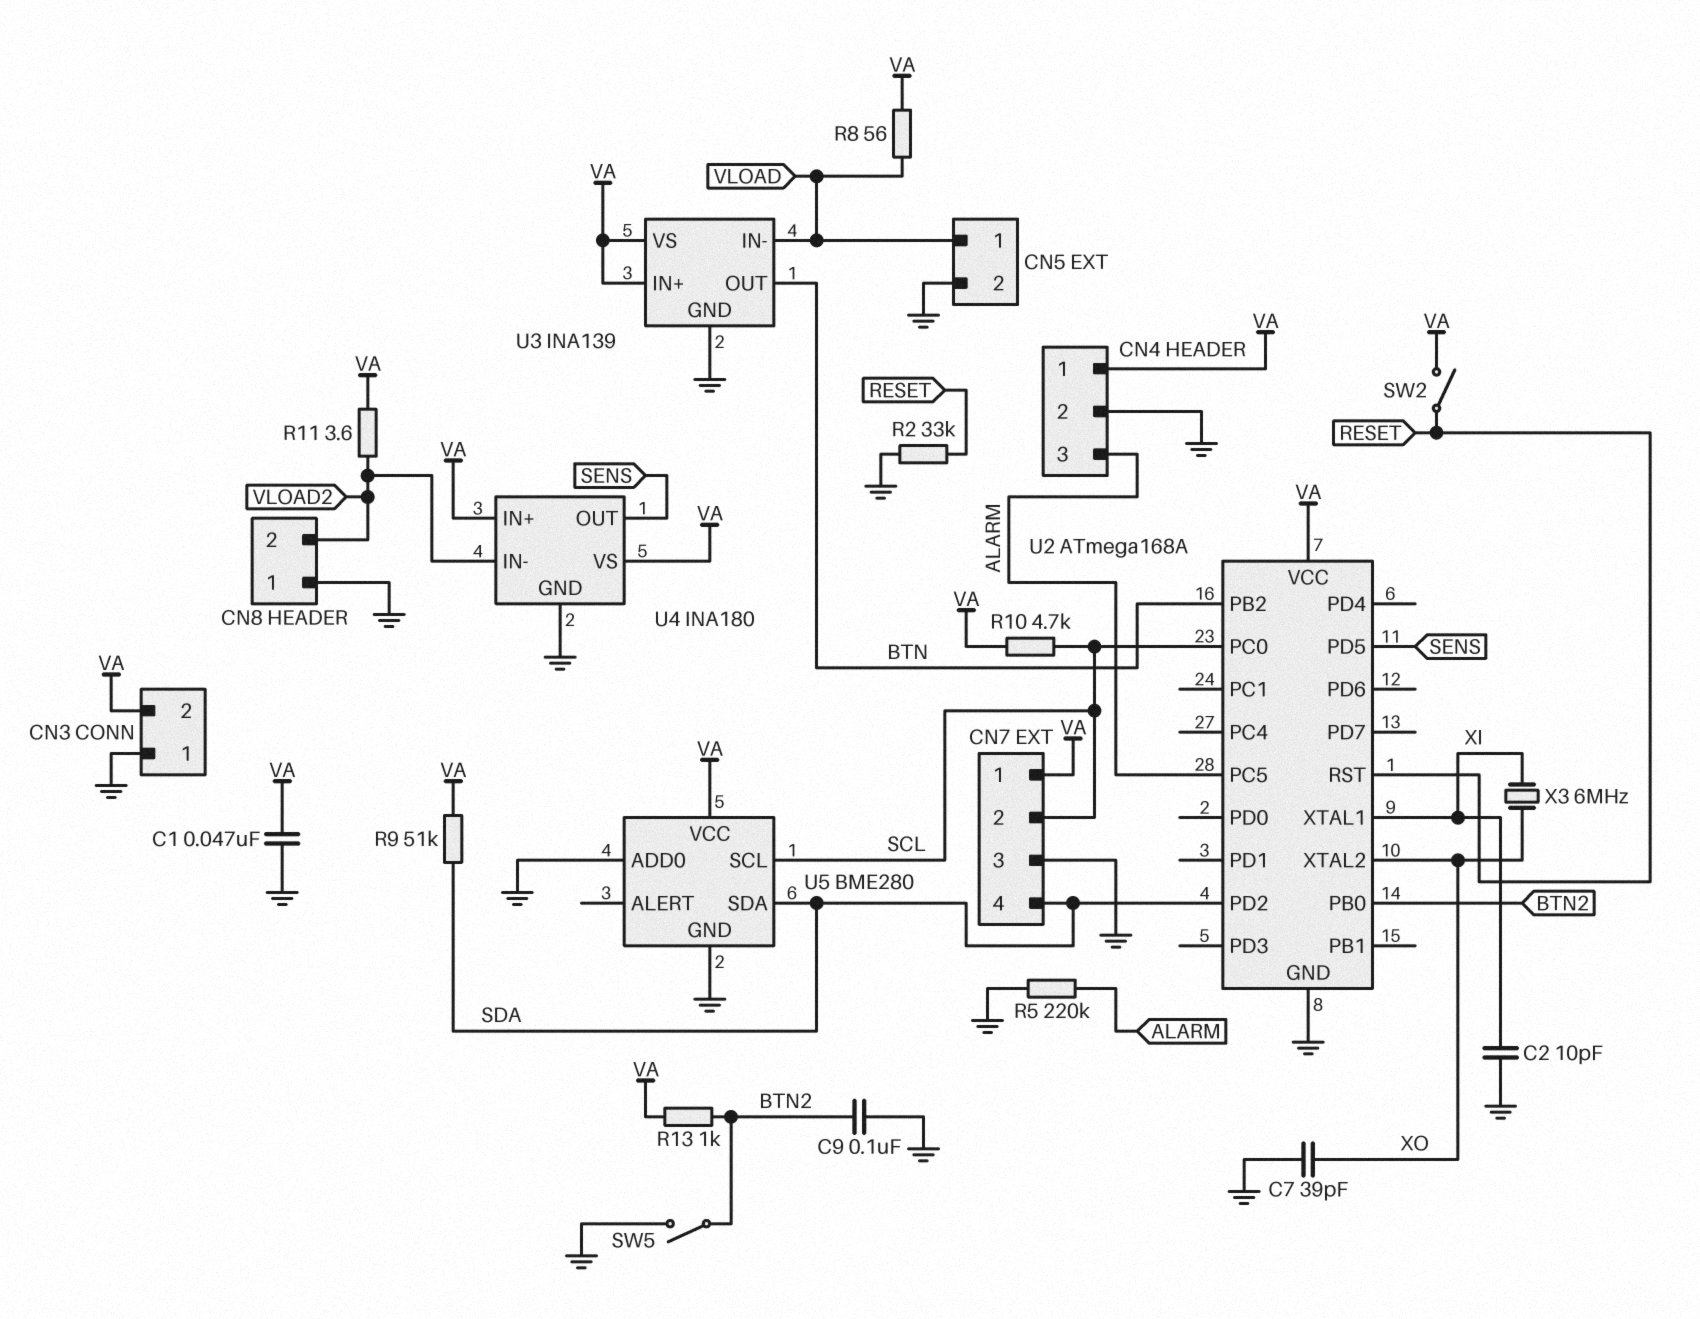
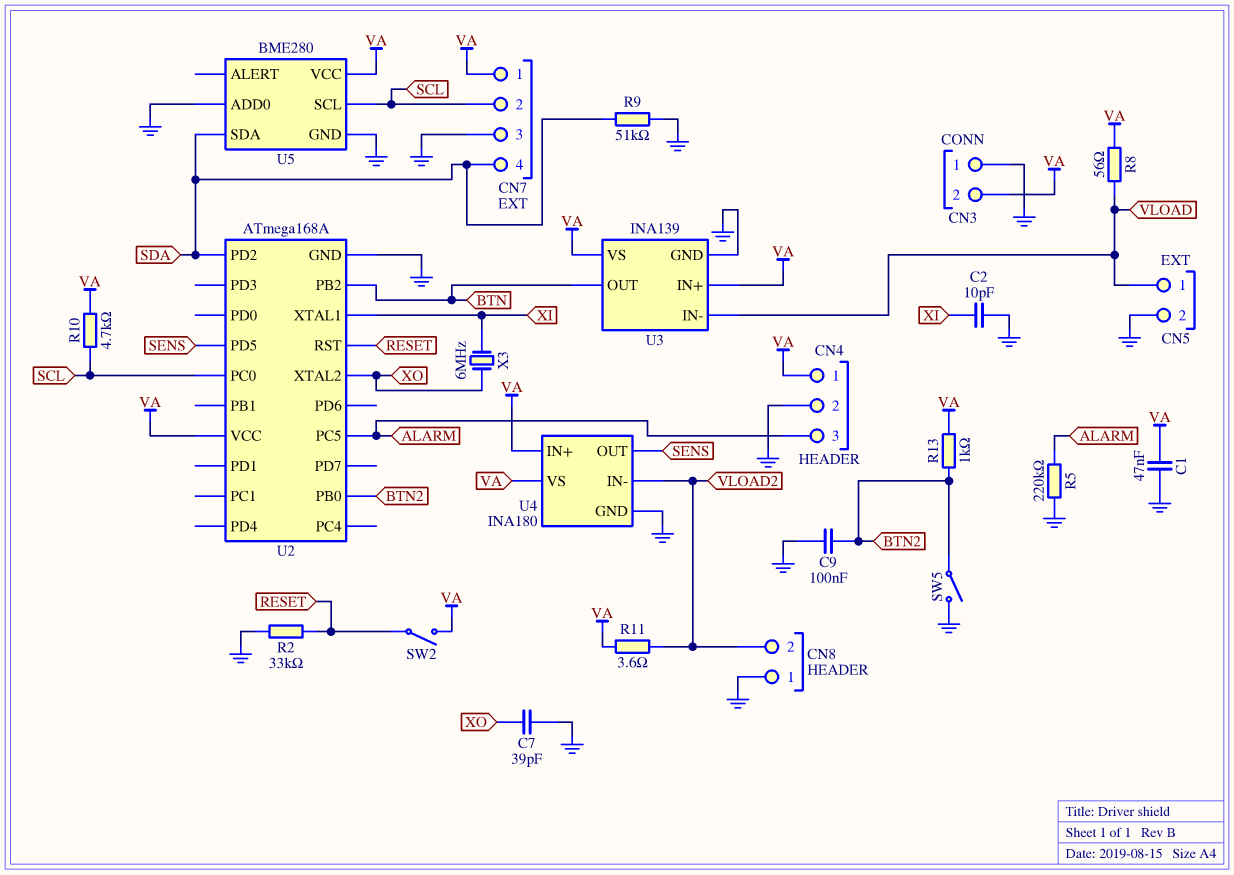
R9: 51k (SDA, VA) -> 51k (GND, SDA)

